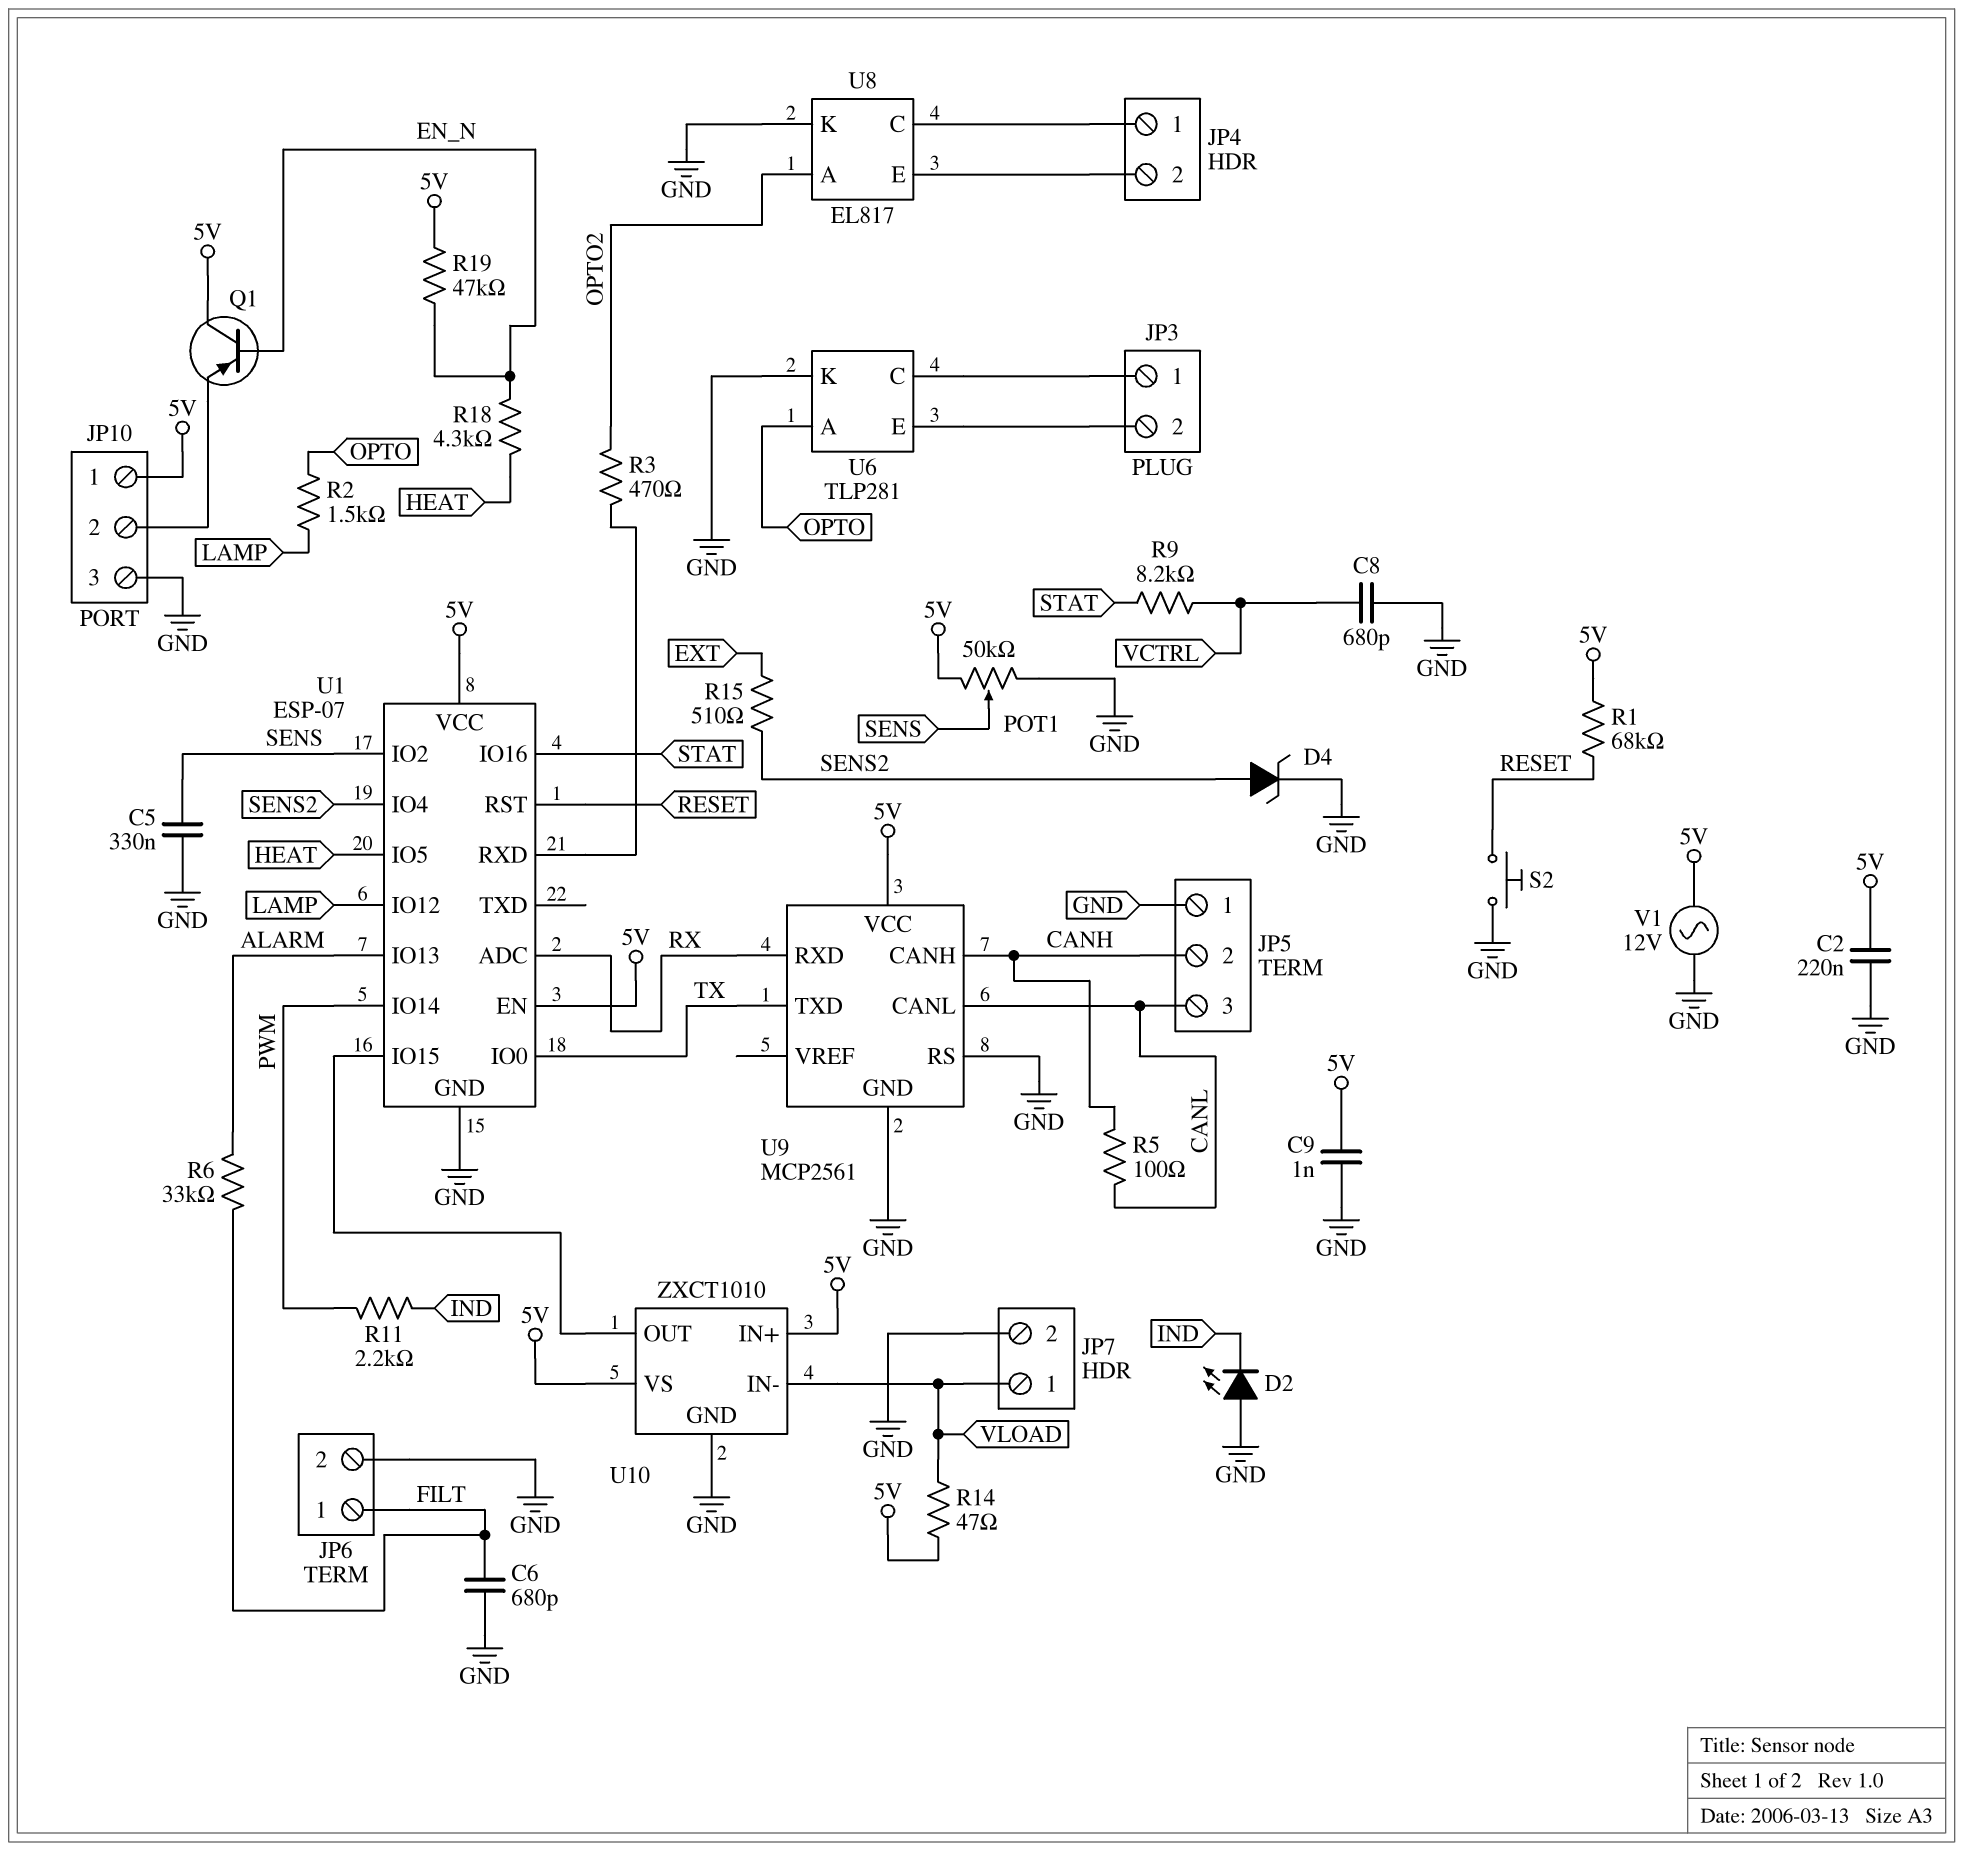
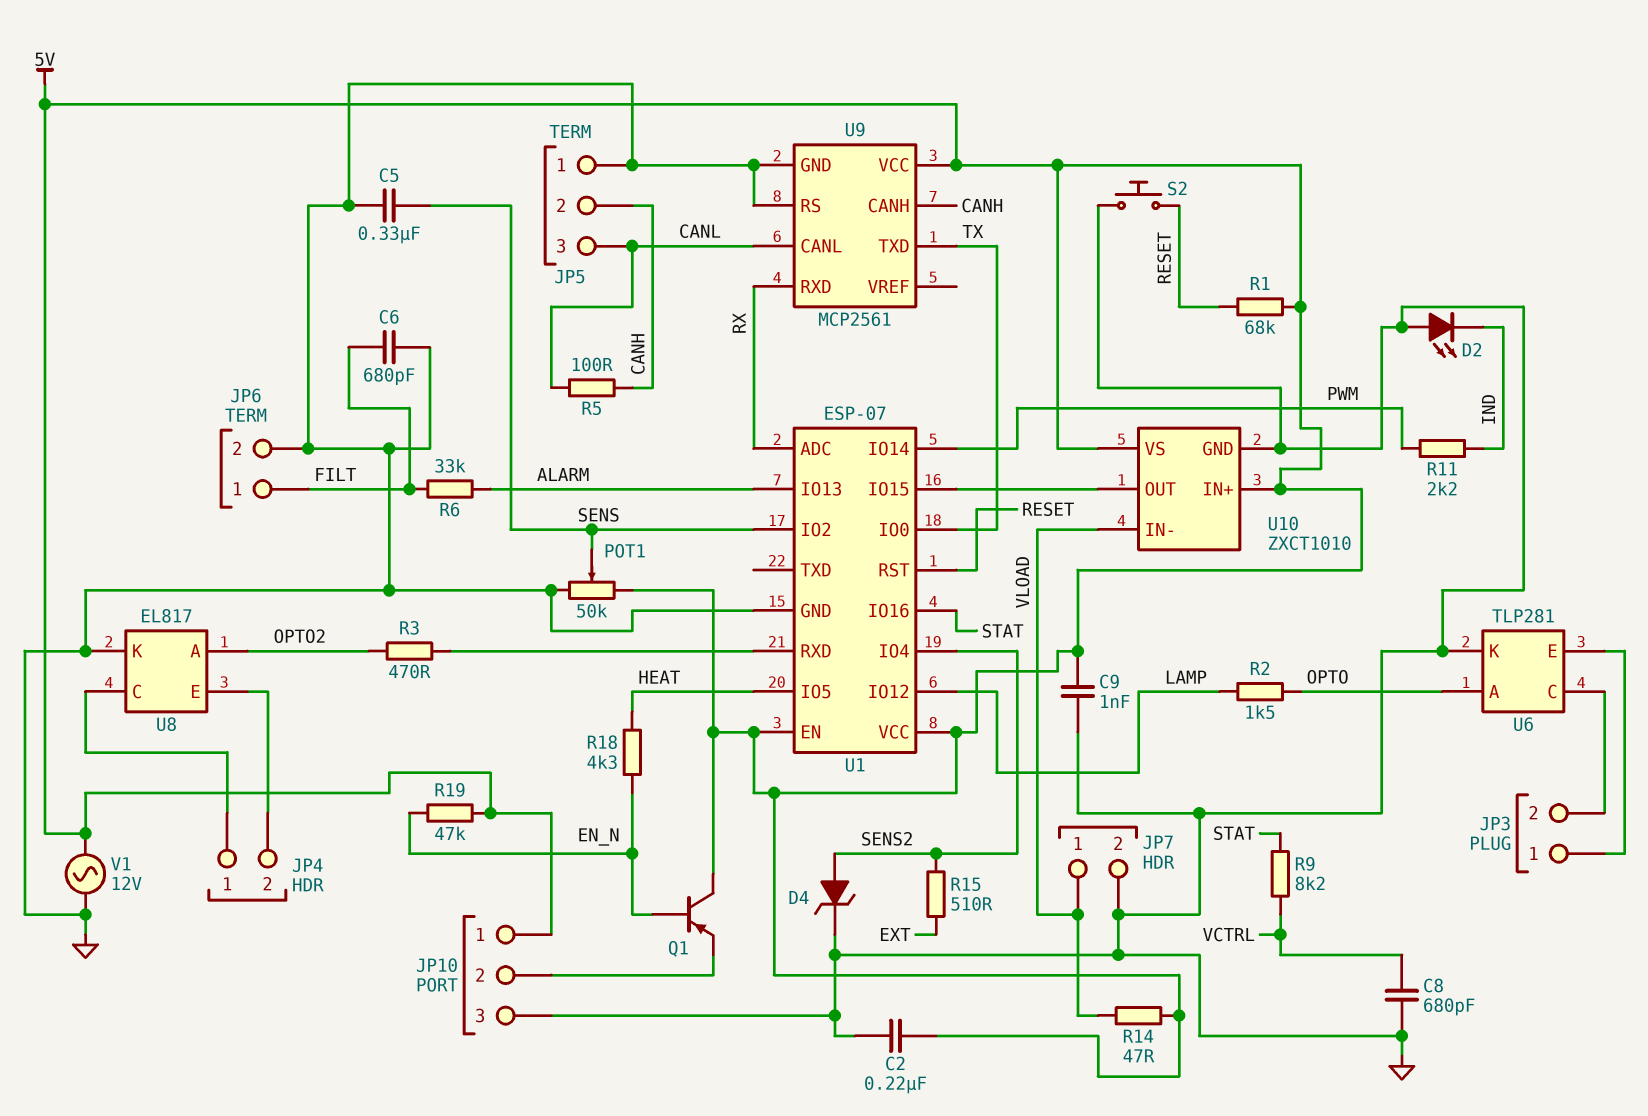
U6 pin C: JP3/1 -> JP3/2
U6 pin E: JP3/2 -> JP3/1

